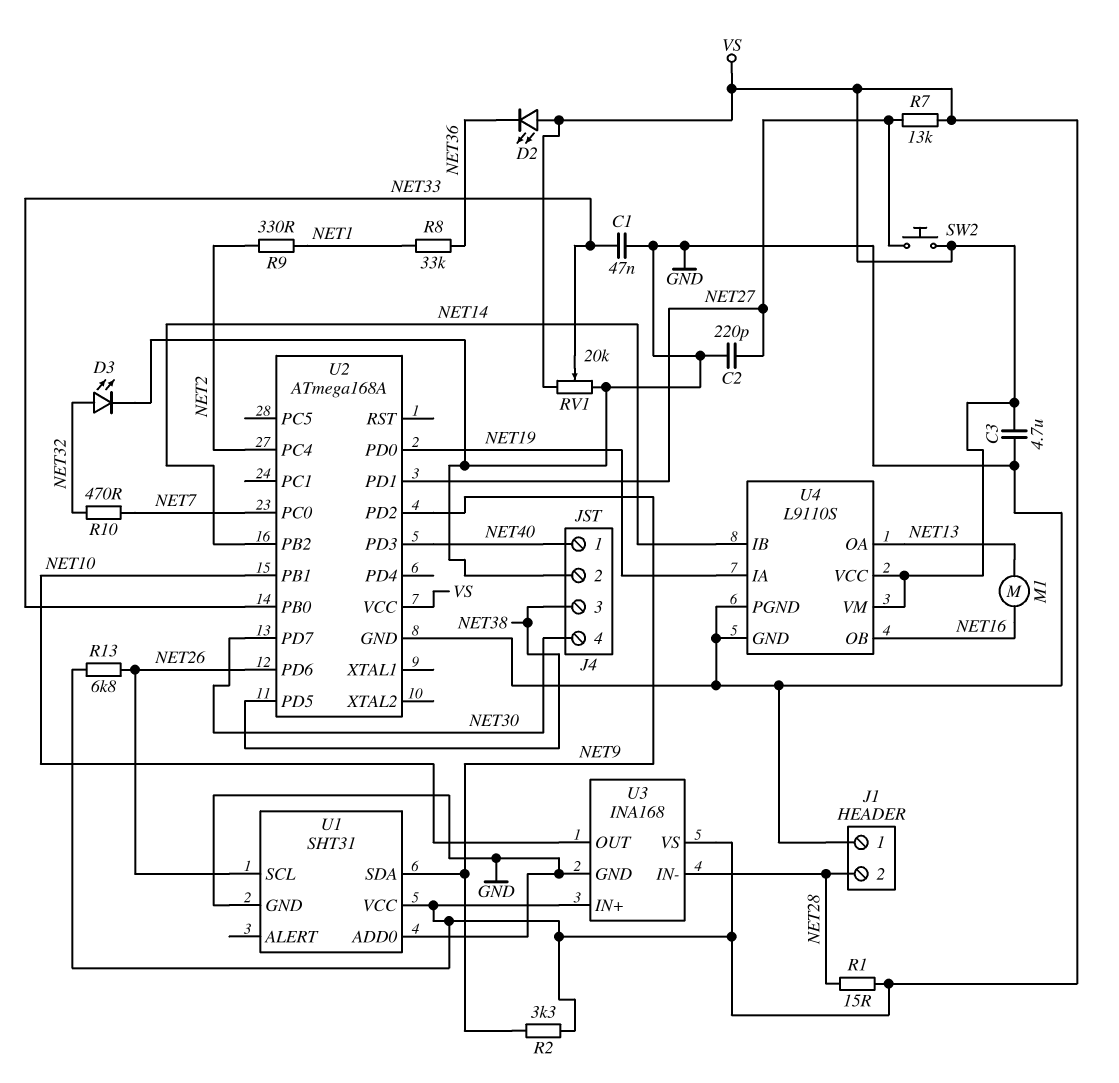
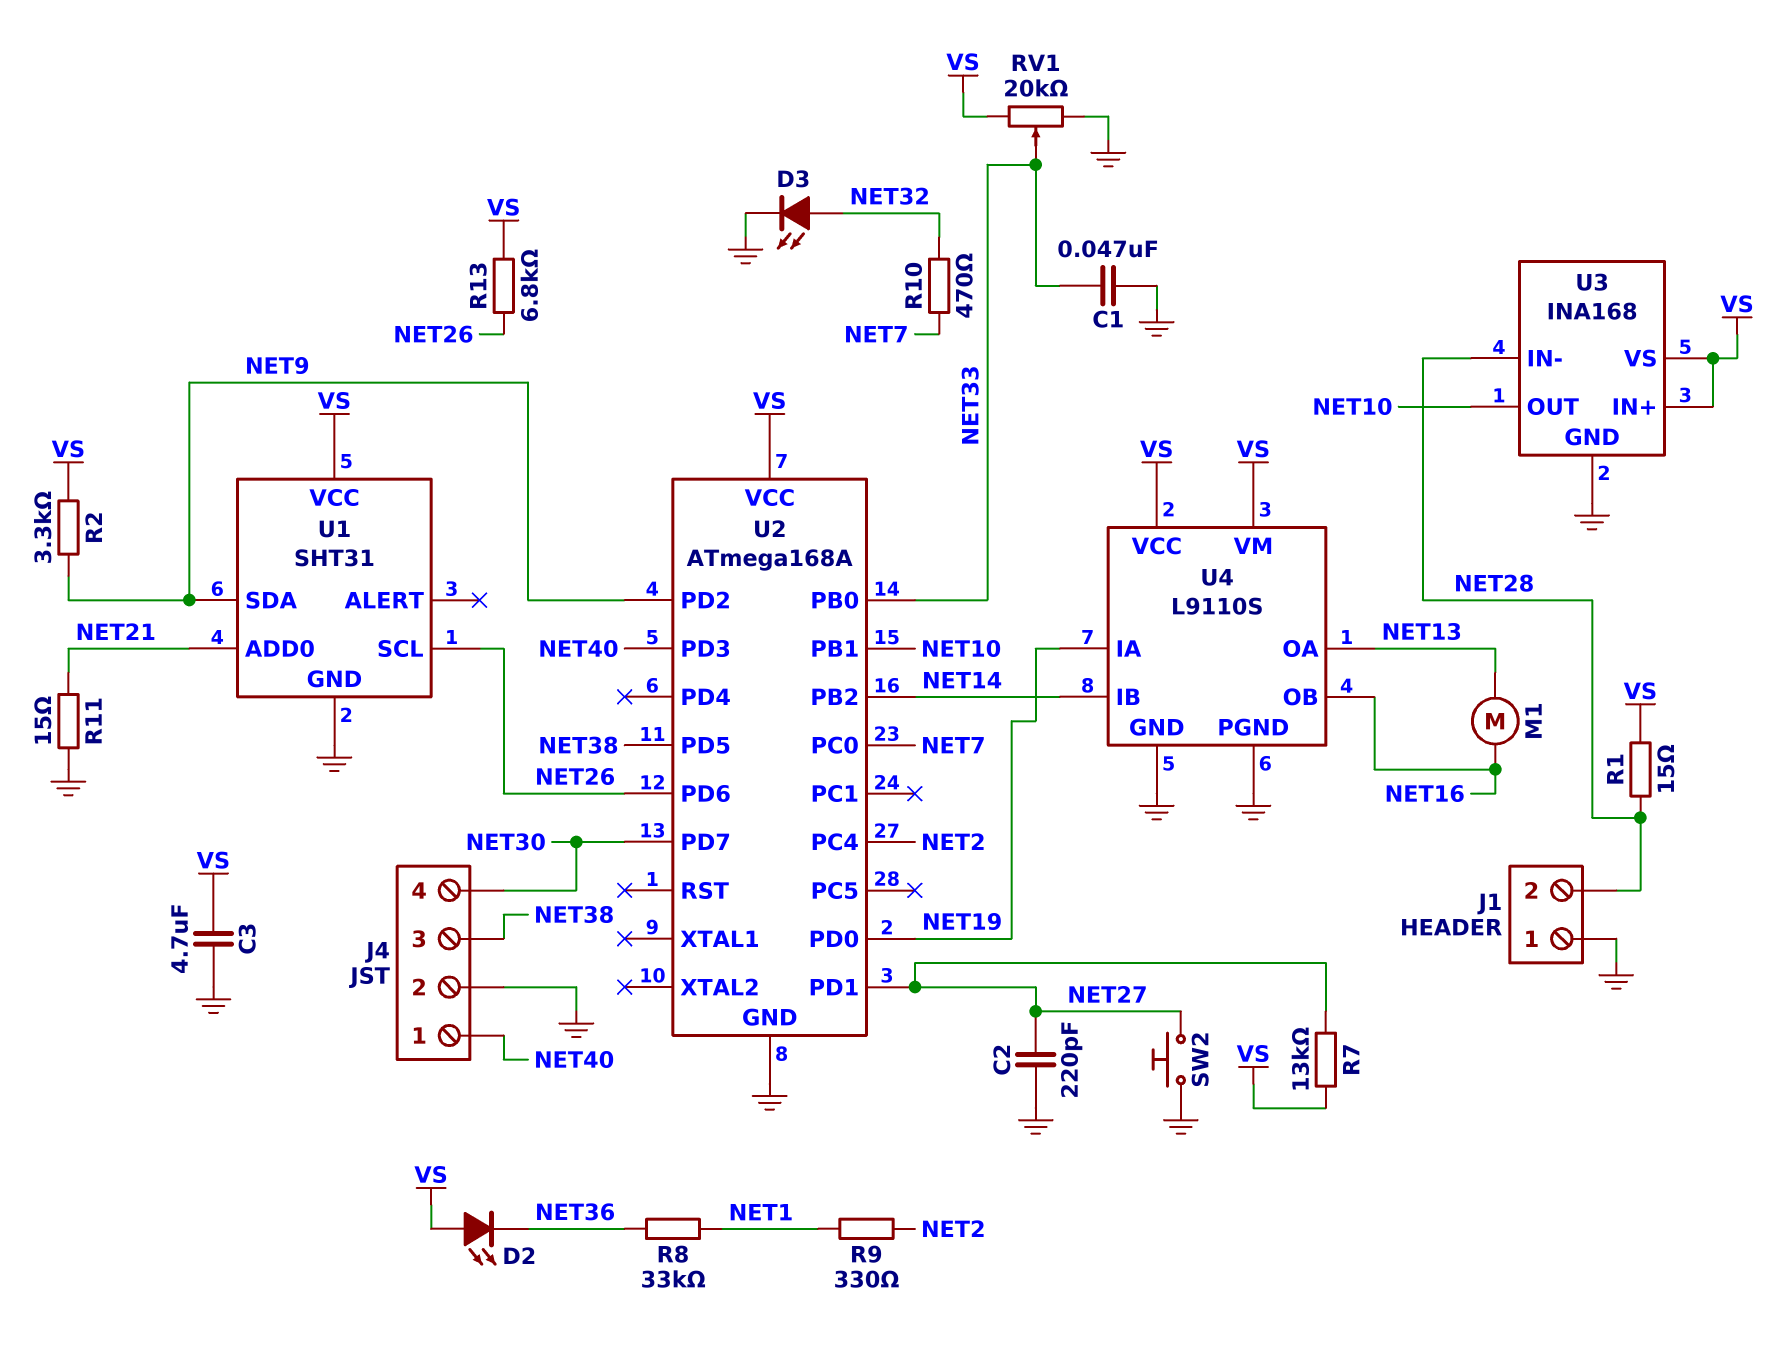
R11: none -> 15 (GND, NET21)
SW2: button (NET27, VS) -> button (GND, NET27)
U1 pin ADD0: GND -> NET21

